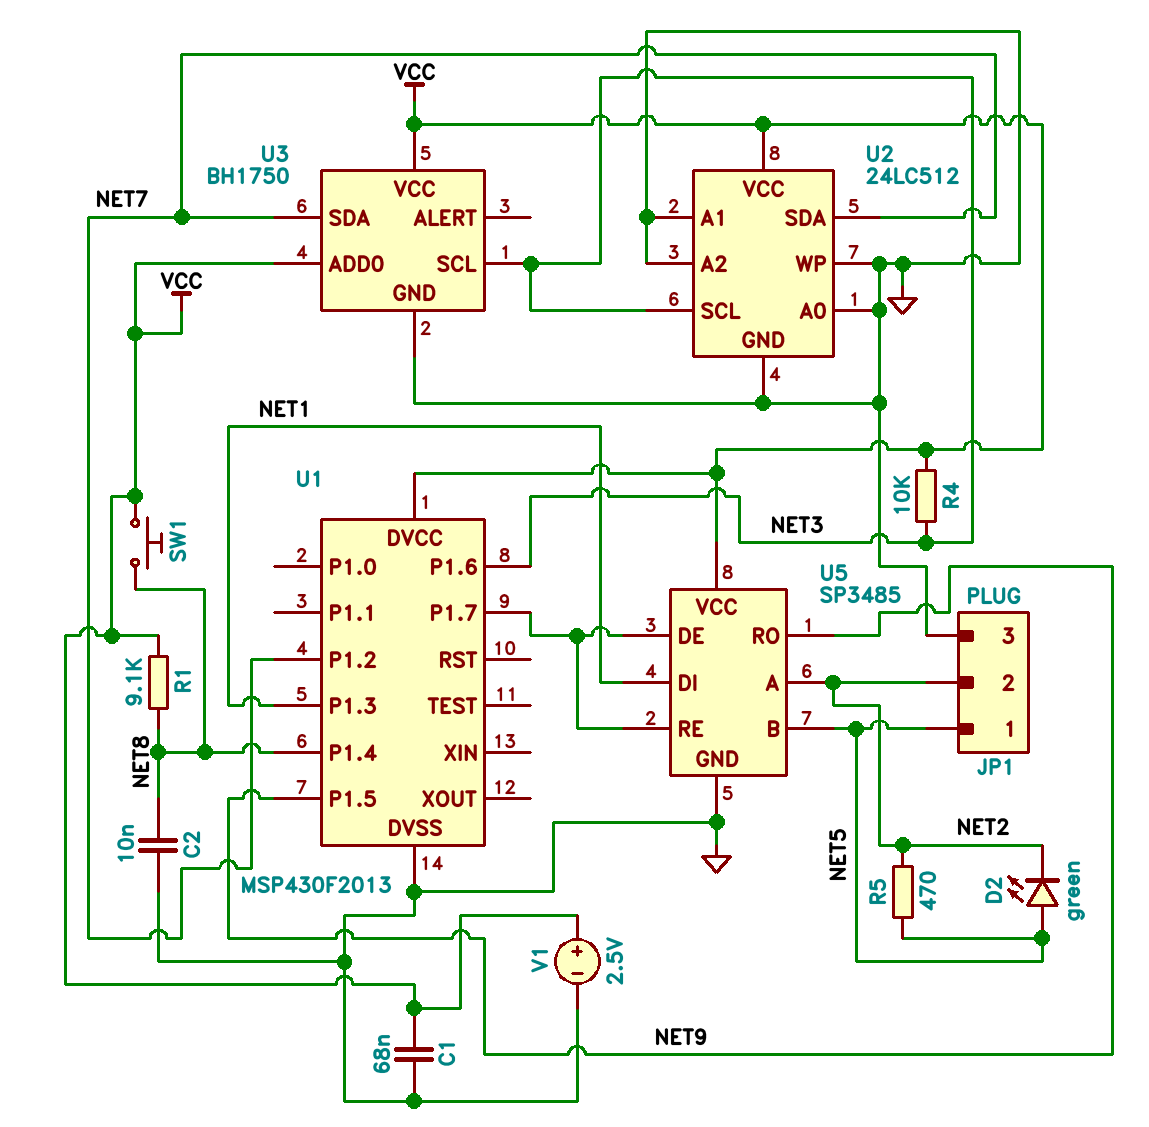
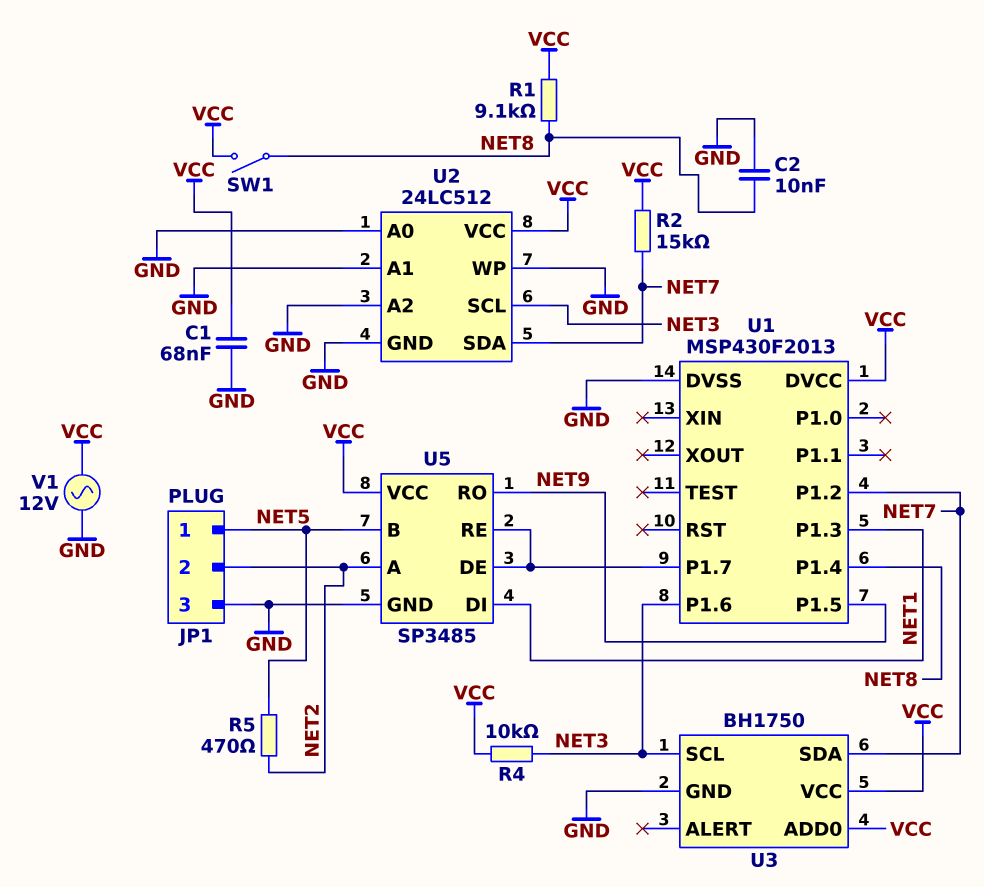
D2: LED green (A NET5, K NET2) -> none
R2: none -> 15k (NET7, VCC)
SW1: button (NET8, VCC) -> switch (NET8, VCC)
V1: 2.5V (plus VCC, minus GND) -> AC 12V (GND, VCC)

